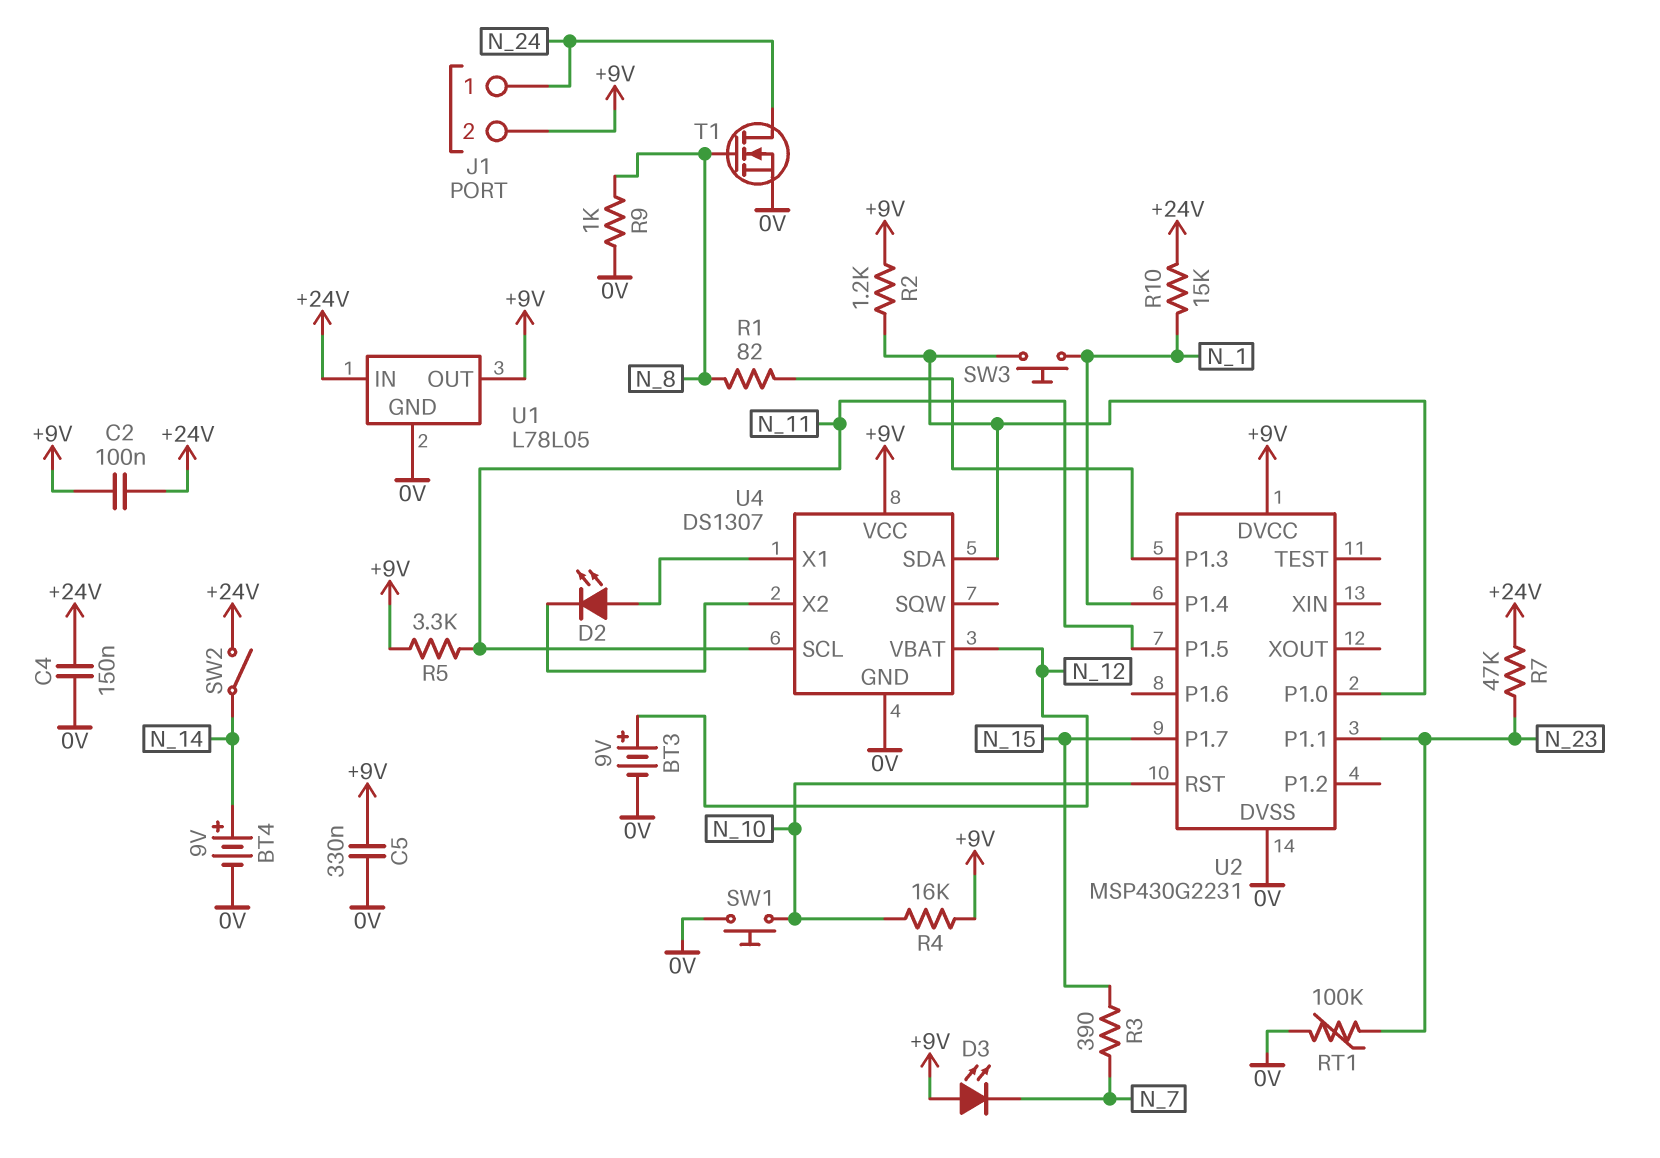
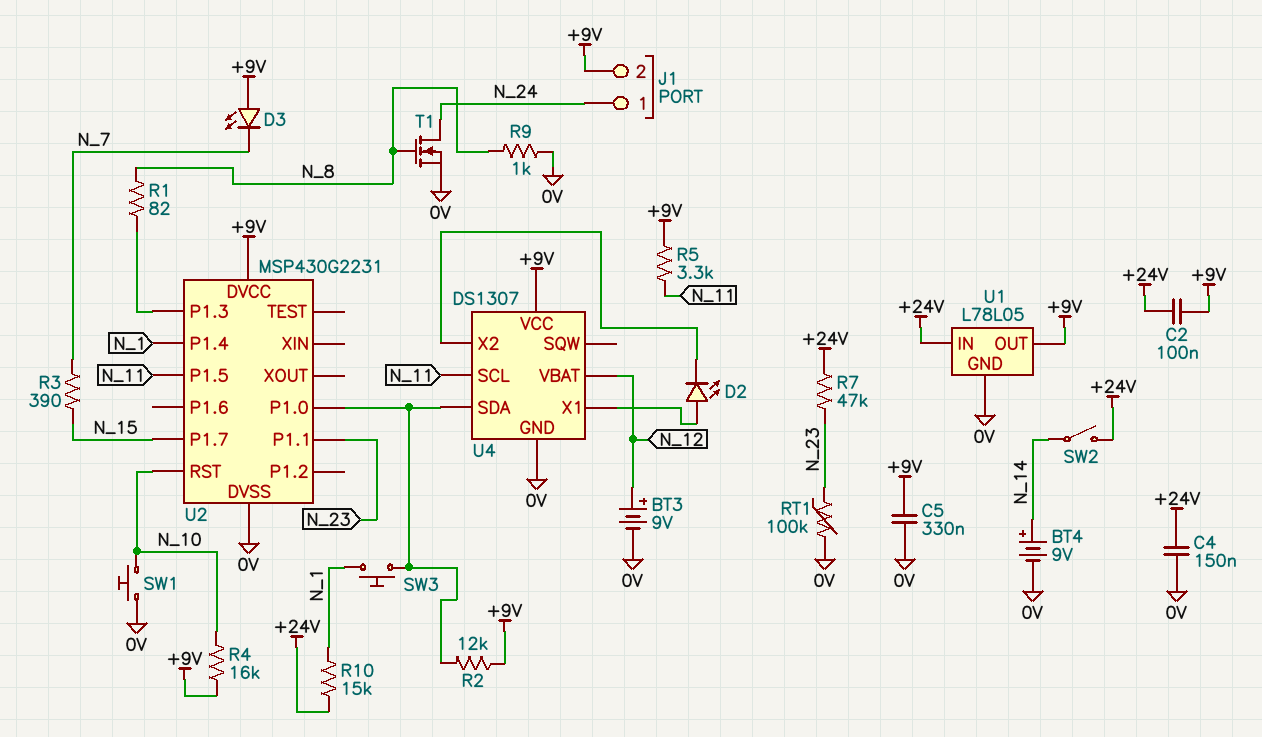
R2: 1.2k (+9V, U2/P1.0) -> 12k (+9V, U2/P1.0)

